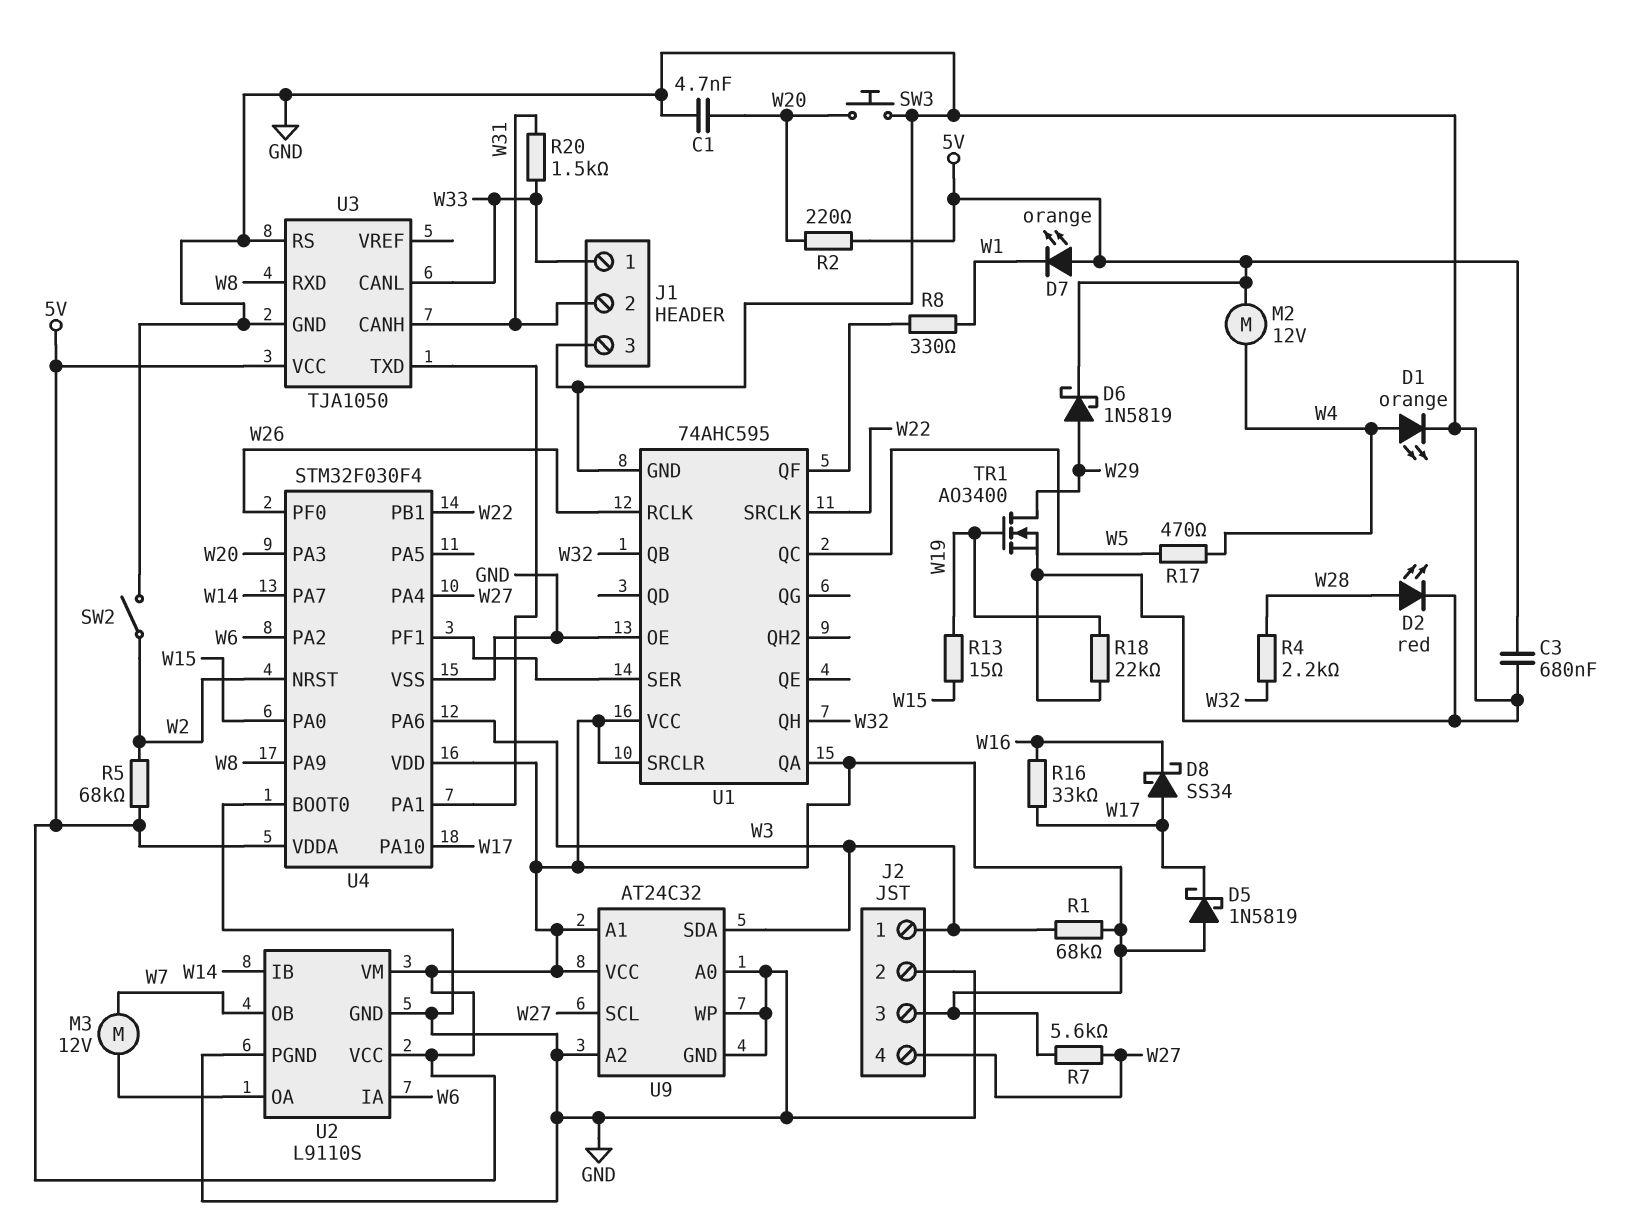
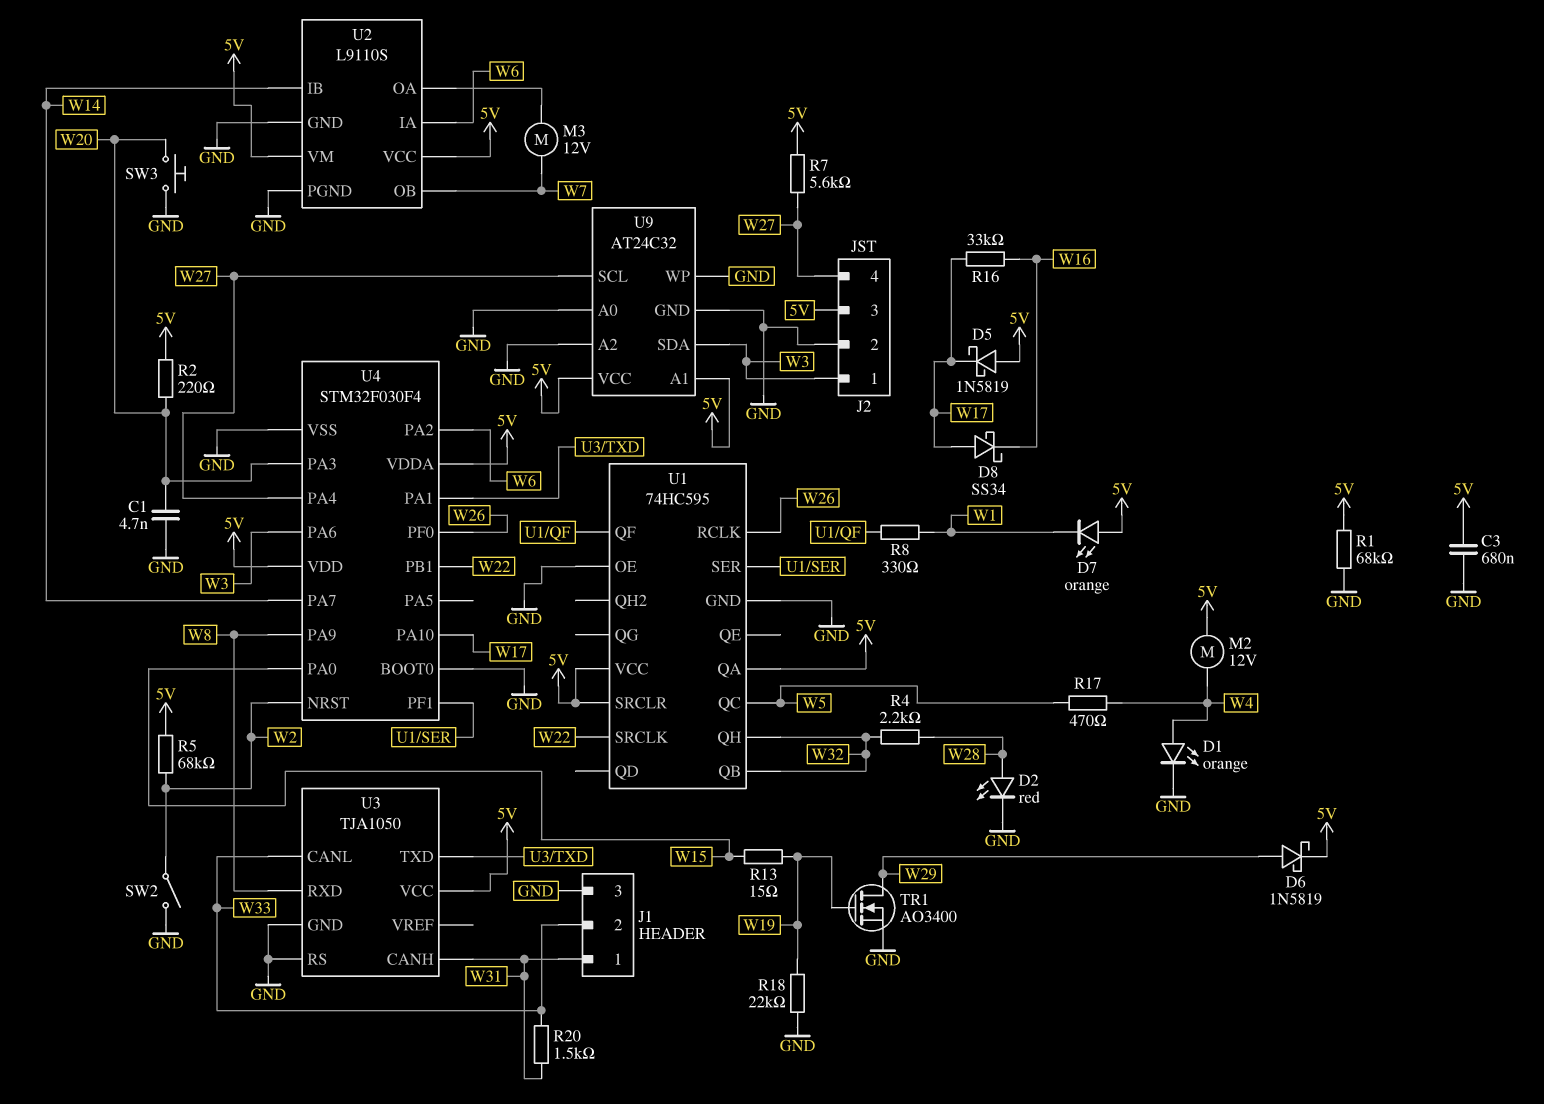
J1 pin 1: W33 -> W31
J1 pin 2: W31 -> W33
R1: 68k (5V, W3) -> 68k (5V, GND)
U1: 74AHC595 -> 74HC595

